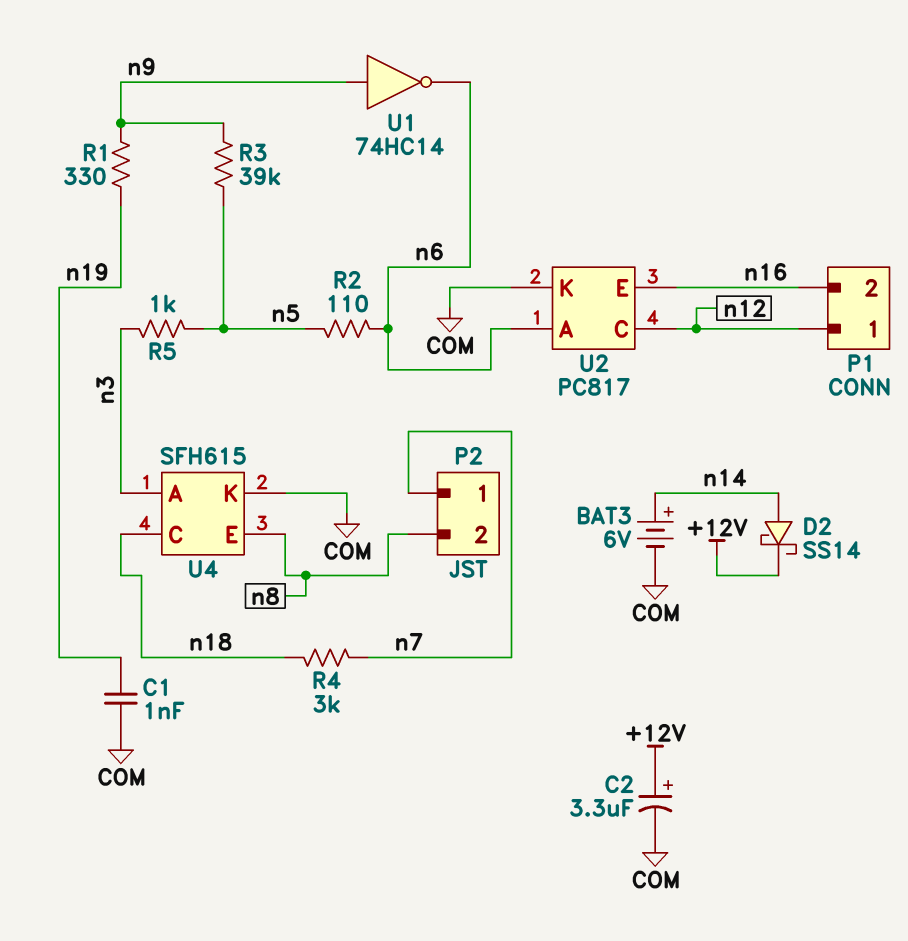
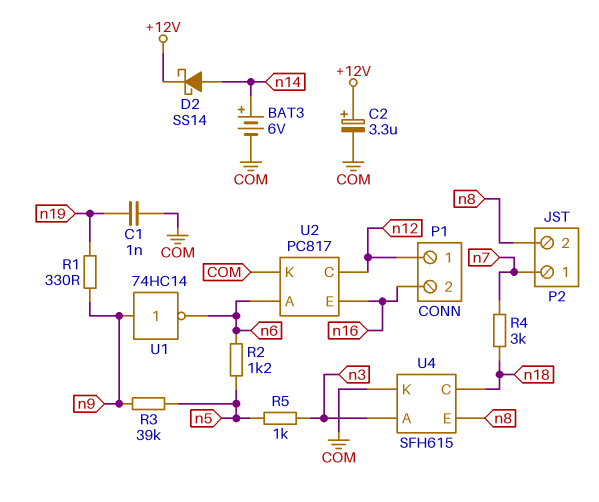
R2: 110 (n5, n6) -> 1.2k (n5, n6)

